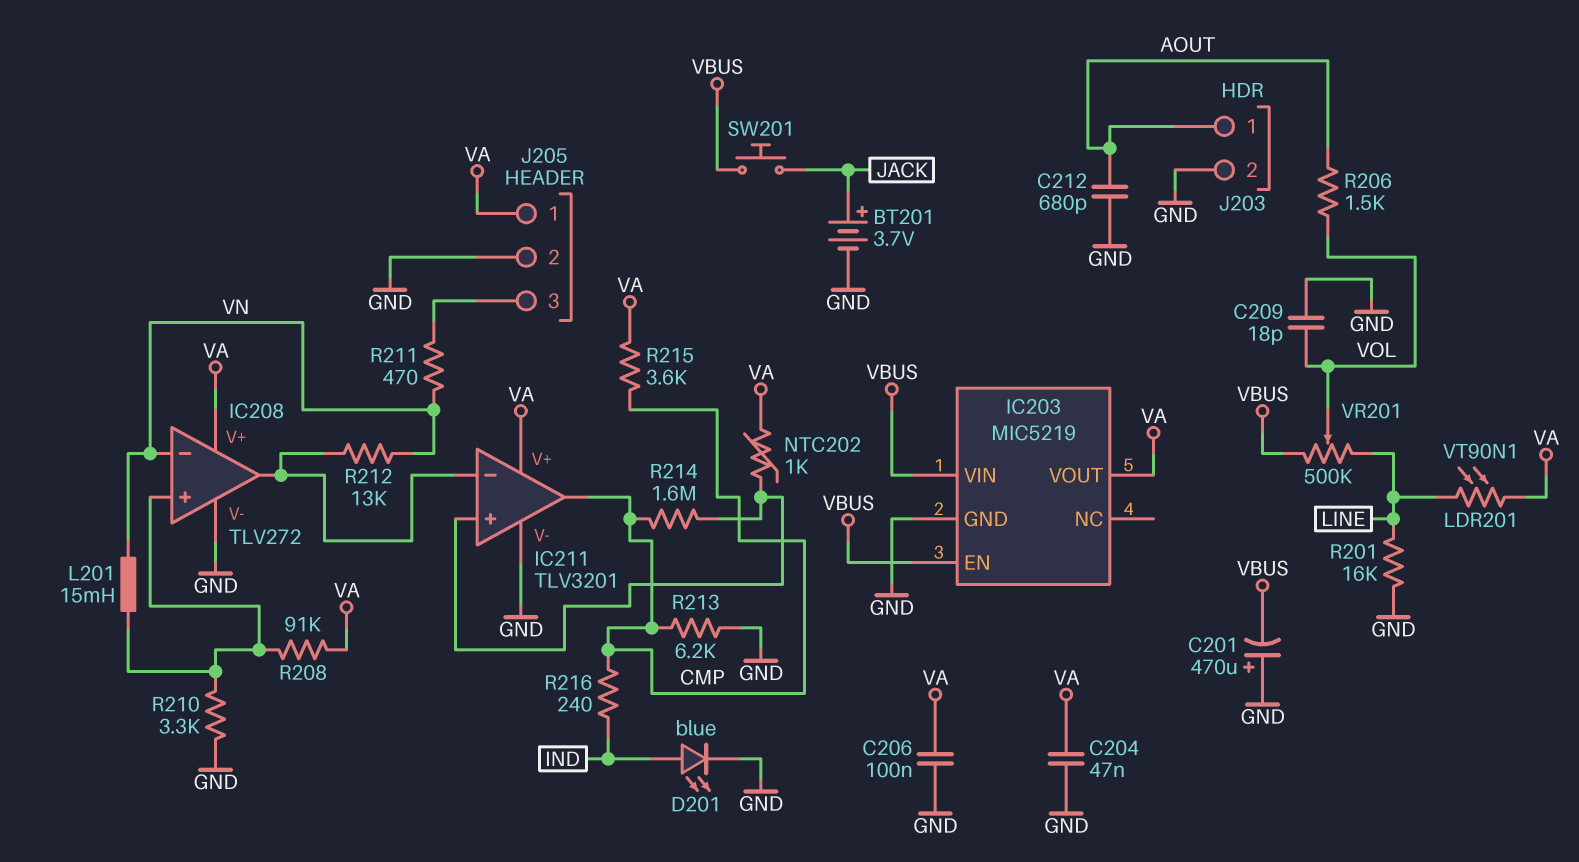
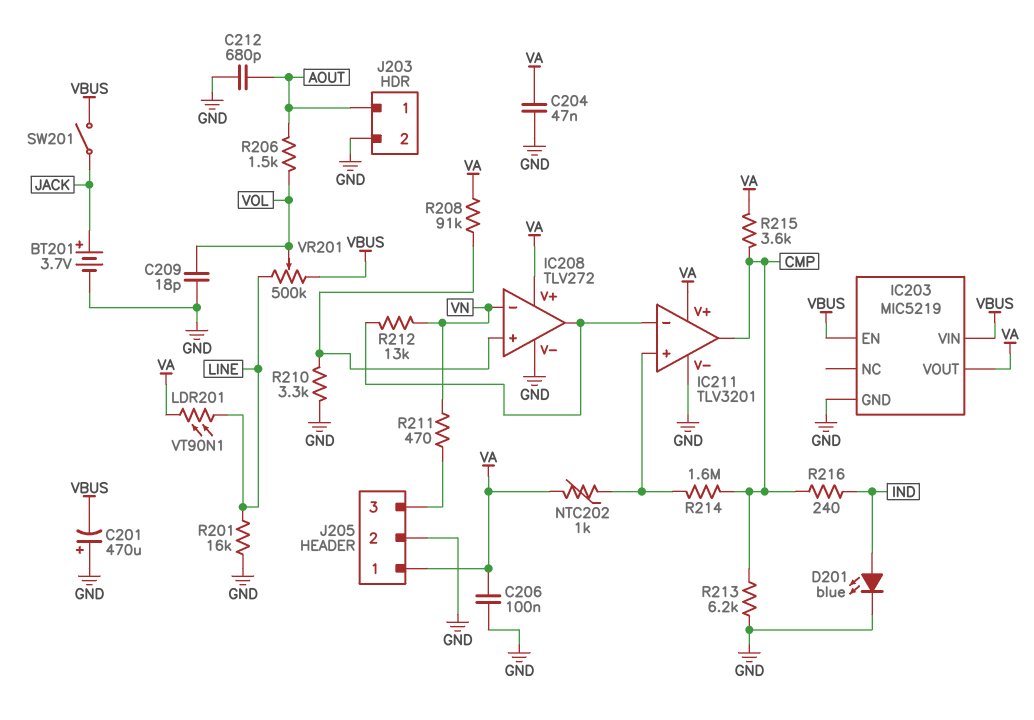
L201: 15mH (IC208/in+, VN) -> none
SW201: button (JACK, VBUS) -> switch (JACK, VBUS)

